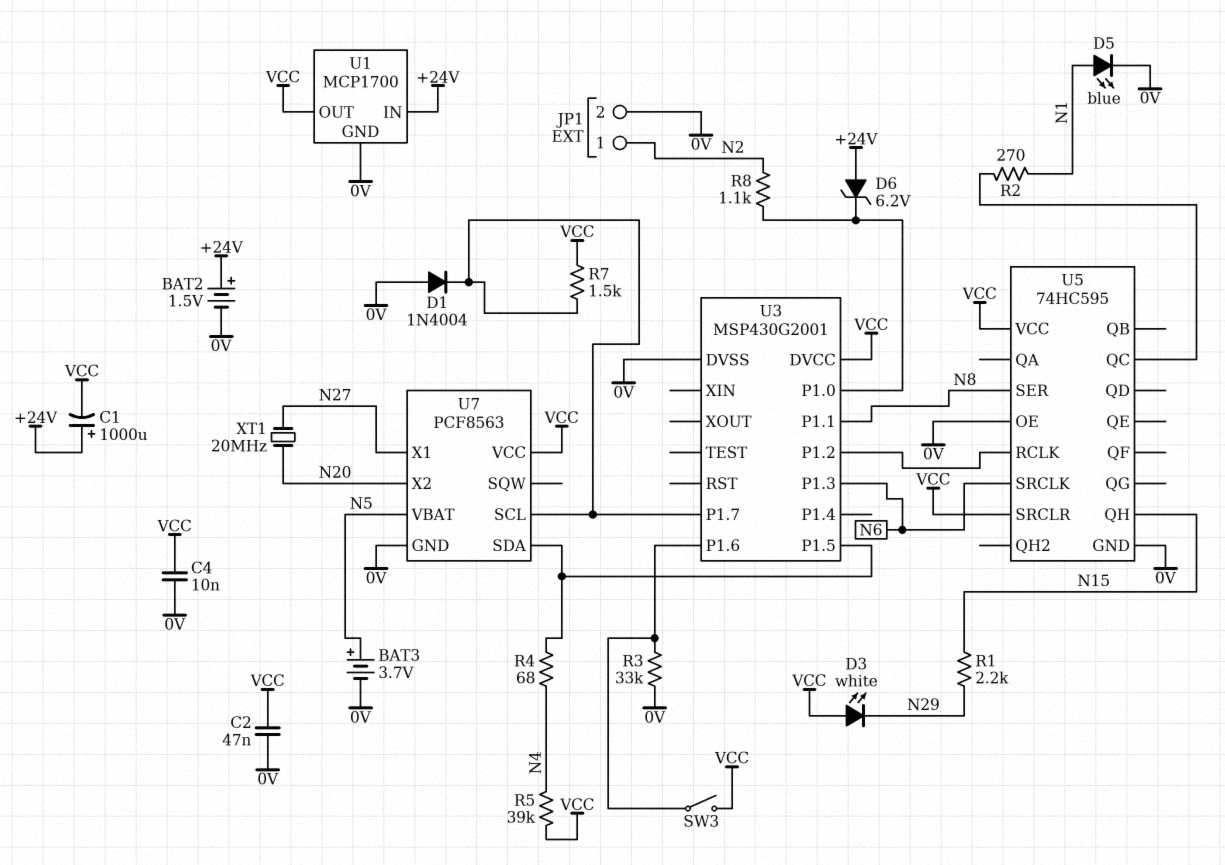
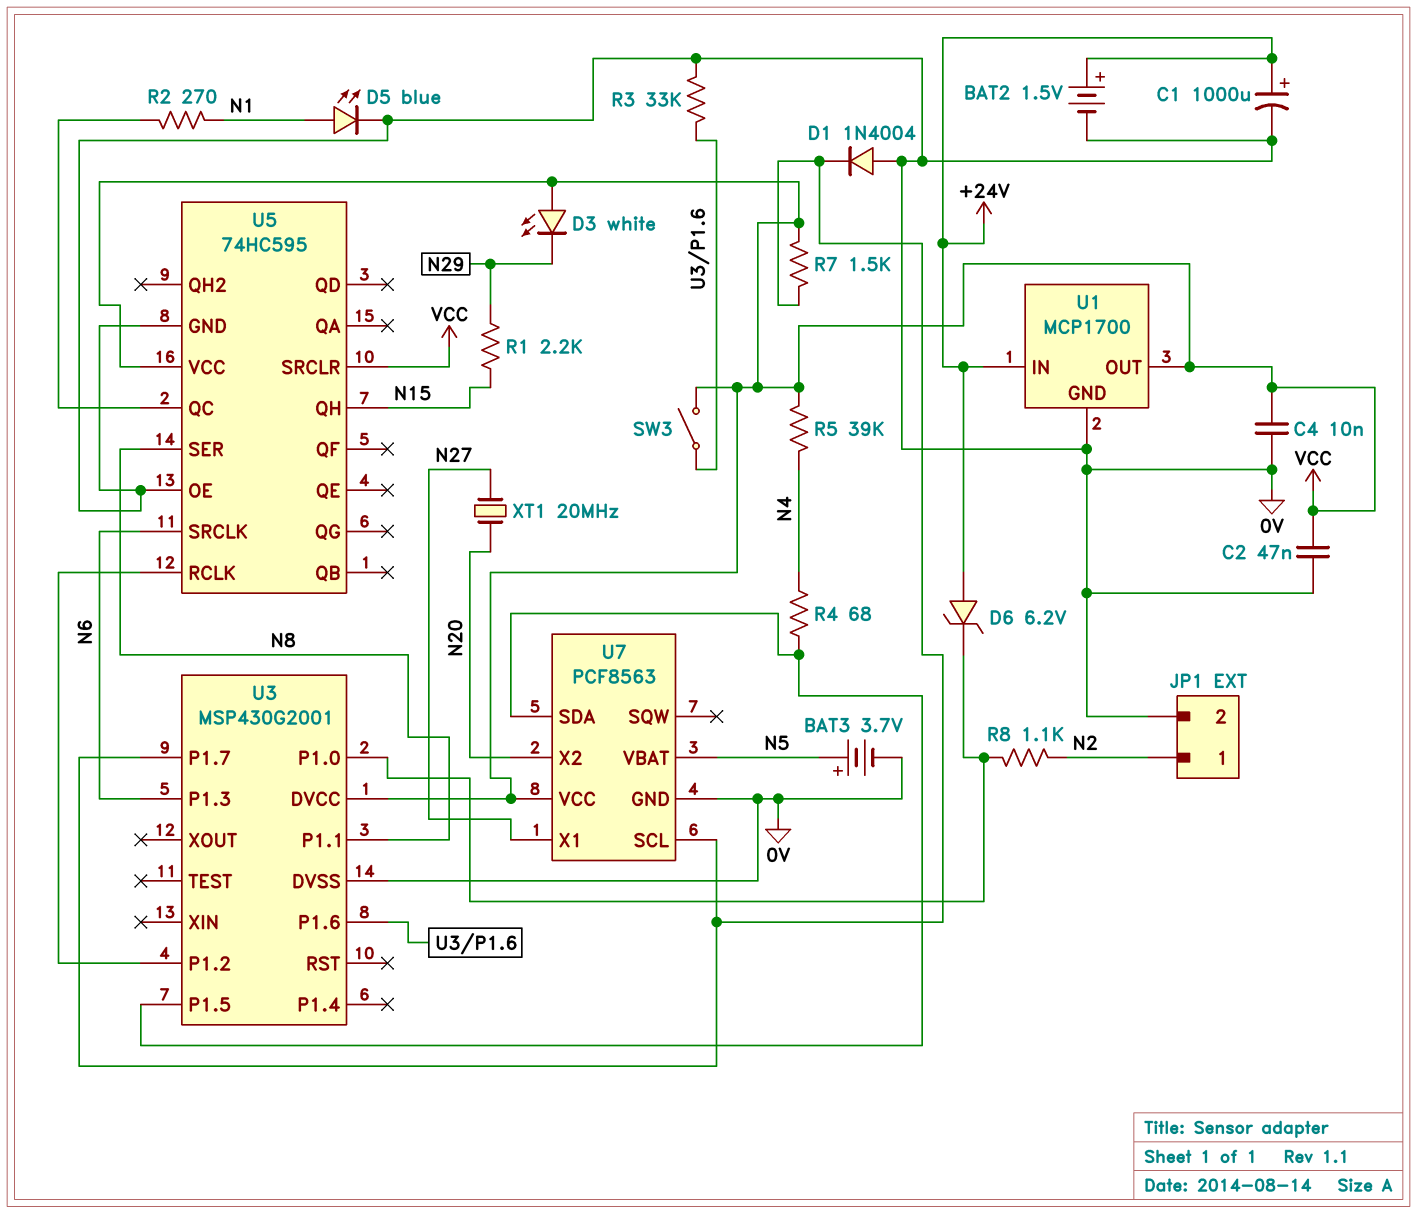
C1: 1000uF (plus +24V, minus VCC) -> 1000uF (plus +24V, minus 0V)

